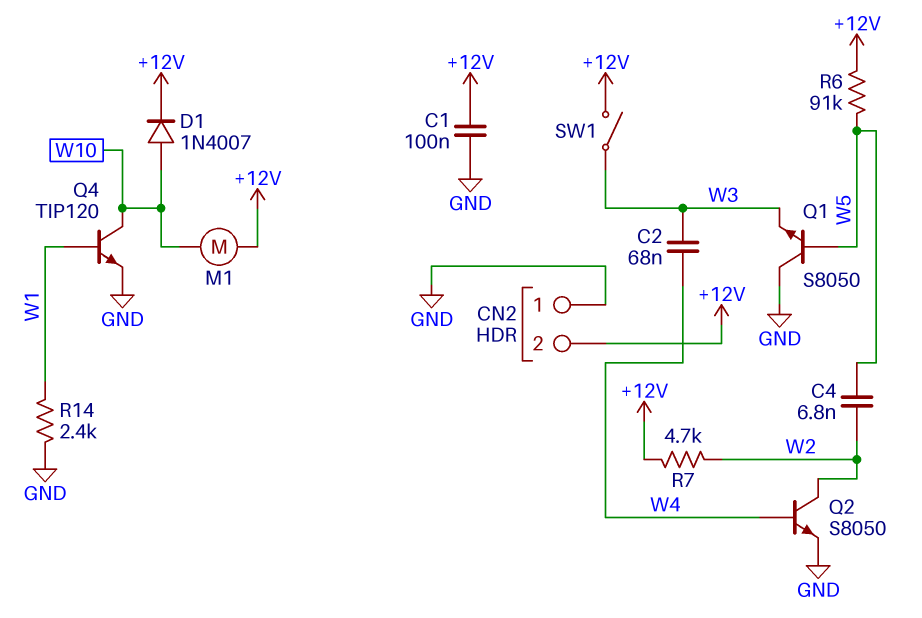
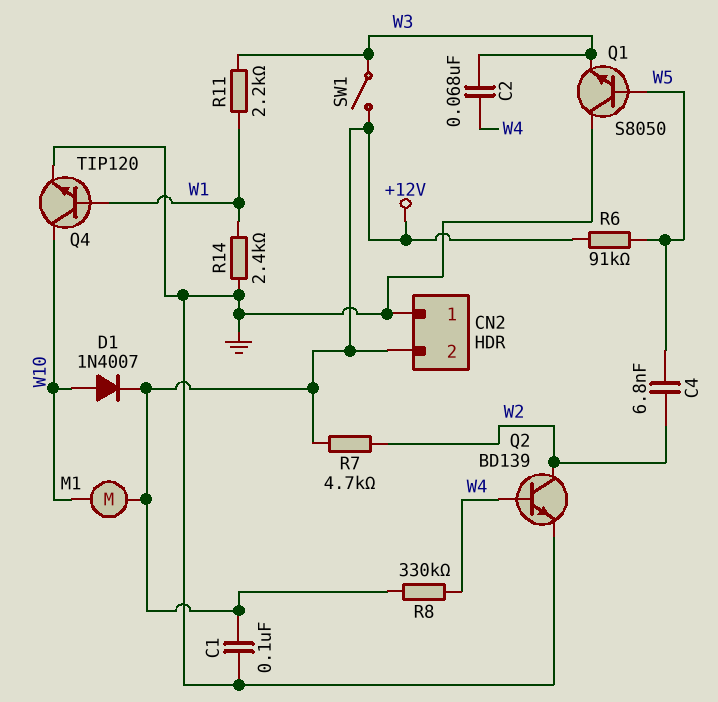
Q2: NPN S8050 (B W4, C W2, E GND) -> NPN BD139 (B W4, C W2, E GND)
R8: none -> 330k (+12V, W4)
R11: none -> 2.2k (W1, W3)

